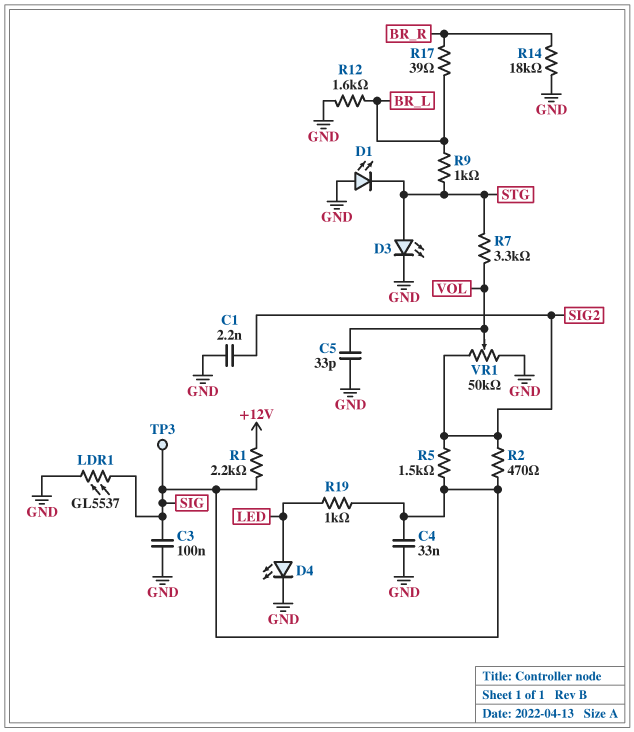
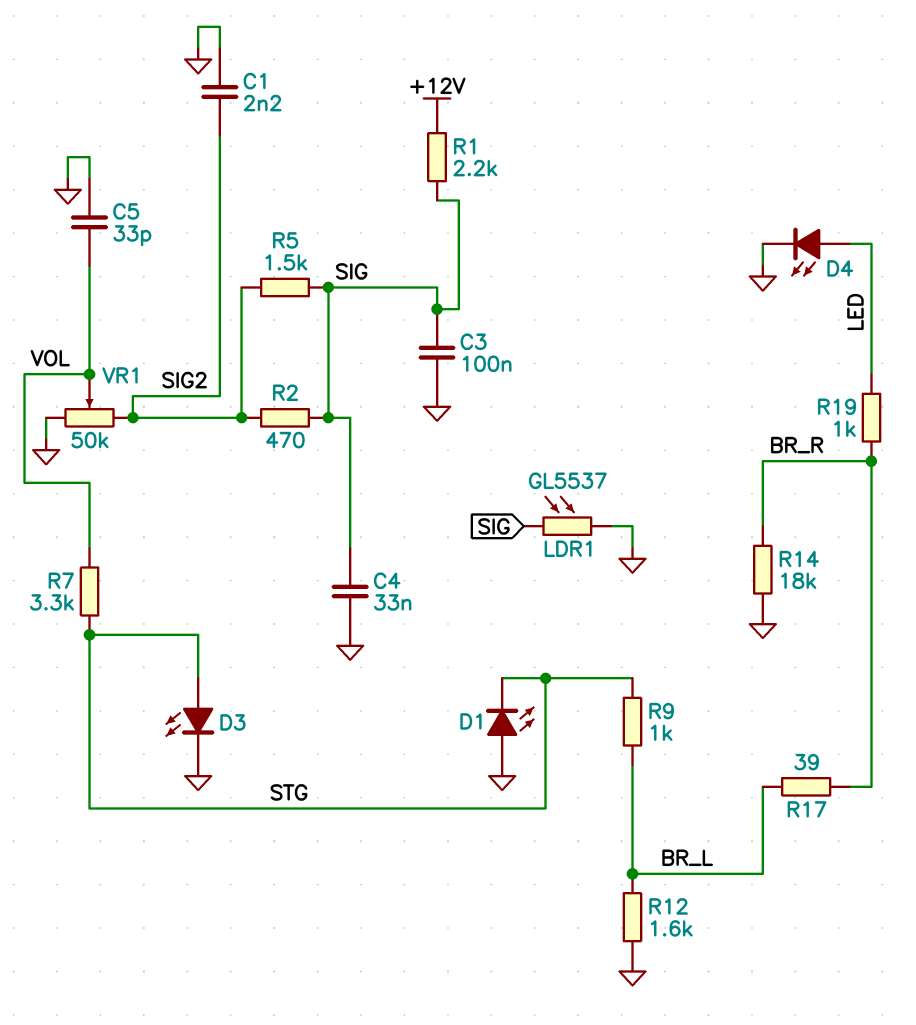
R19: 1k (LED, SIG) -> 1k (BR_R, LED)
TP3: test point (SIG) -> none

